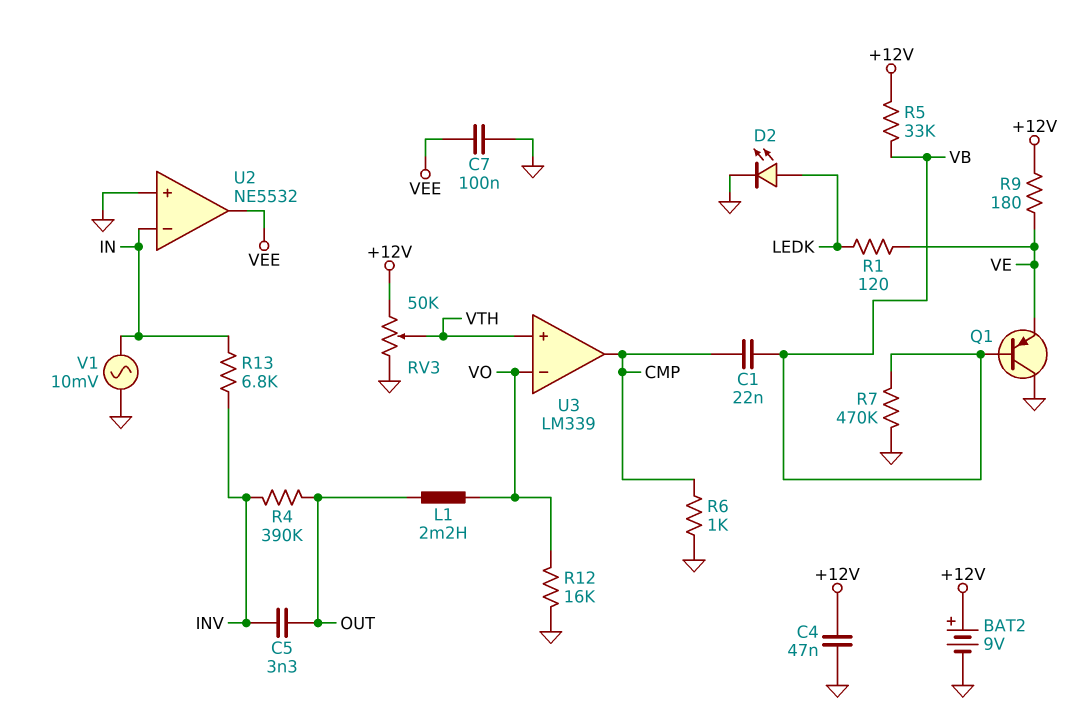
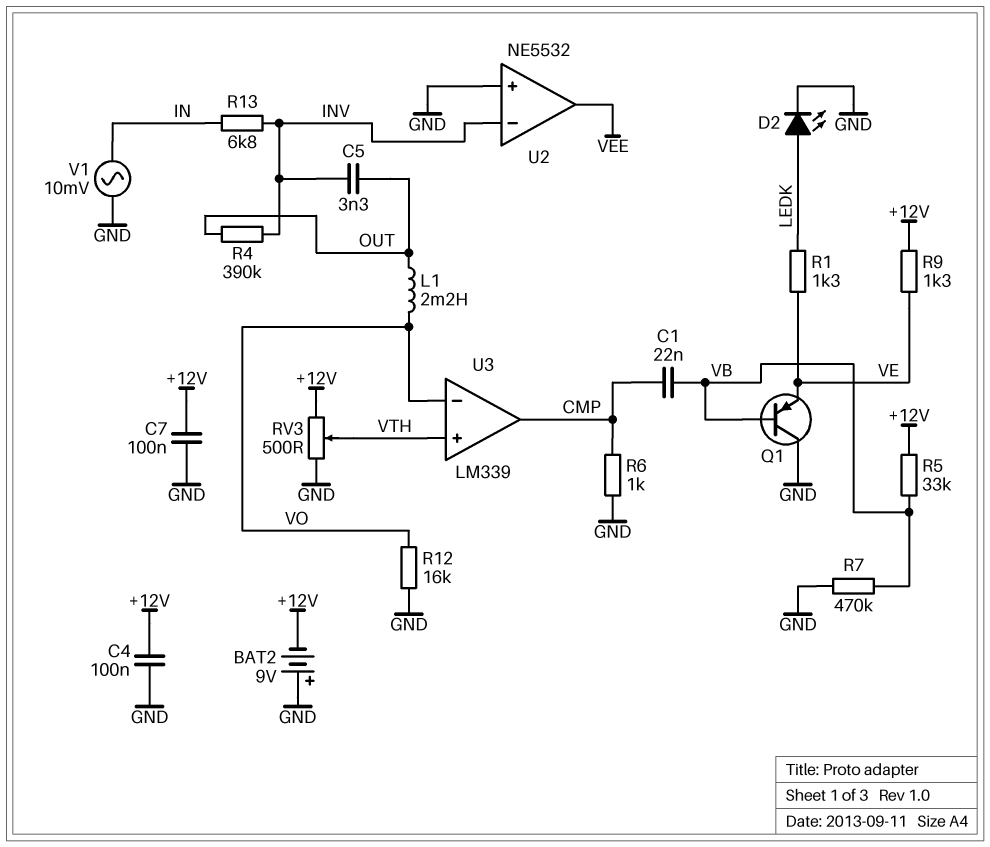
BAT2: 9V (plus +12V, minus GND) -> 9V (plus GND, minus +12V)
C4: 47nF (+12V, GND) -> 100nF (+12V, GND)
C7: 100nF (GND, VEE) -> 100nF (+12V, GND)
R1: 120 (LEDK, VE) -> 1.3k (LEDK, VE)
R9: 180 (+12V, VE) -> 1.3k (+12V, VE)
RV3: 50k (+12V, GND, wiper VTH) -> 500 (+12V, GND, wiper VTH)
U2 pin in-: IN -> INV

